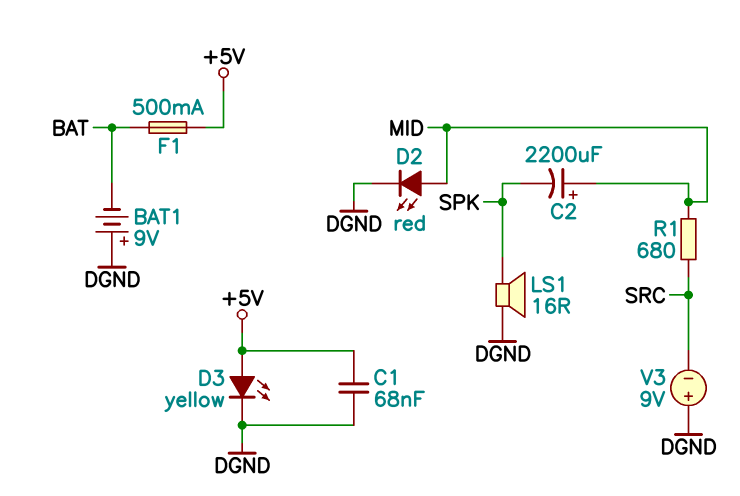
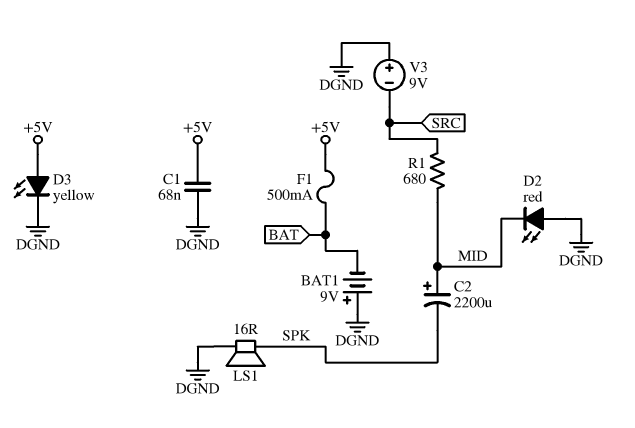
D2: LED red (A MID, K DGND) -> LED red (A DGND, K MID)

